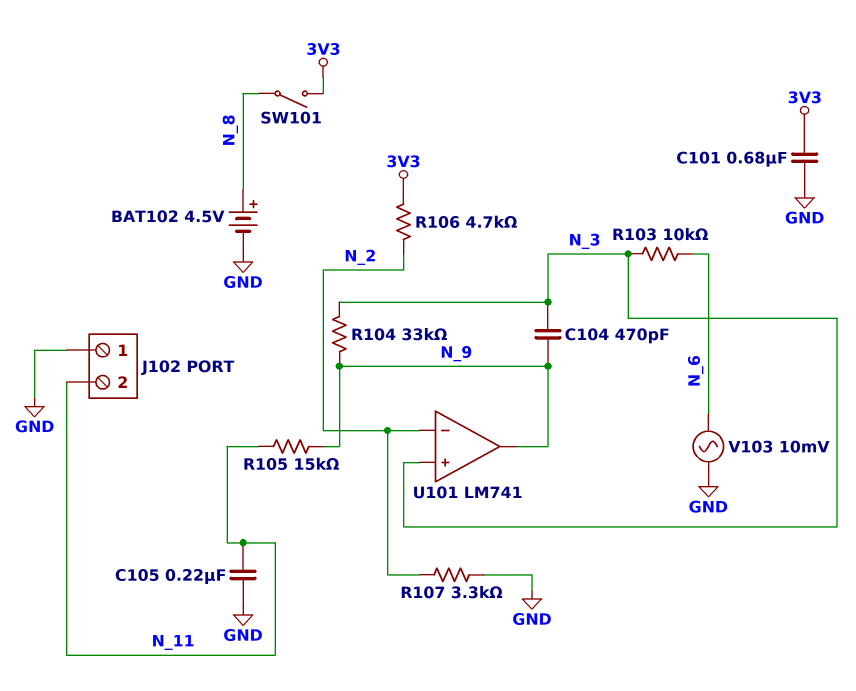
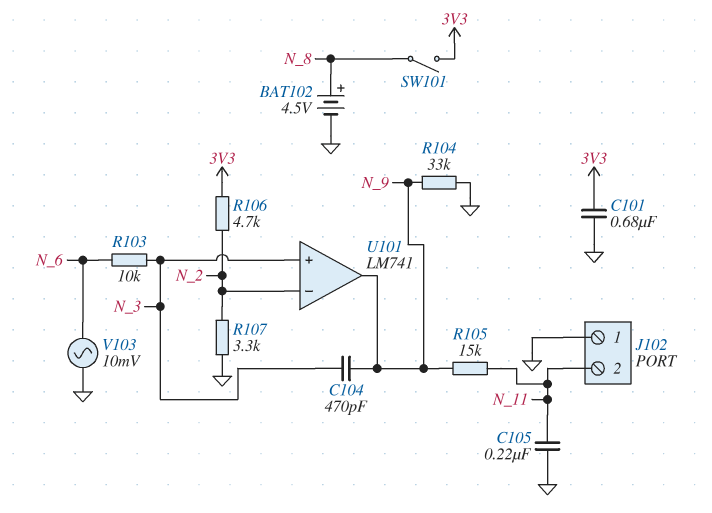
R104: 33k (N_3, N_9) -> 33k (GND, N_9)

